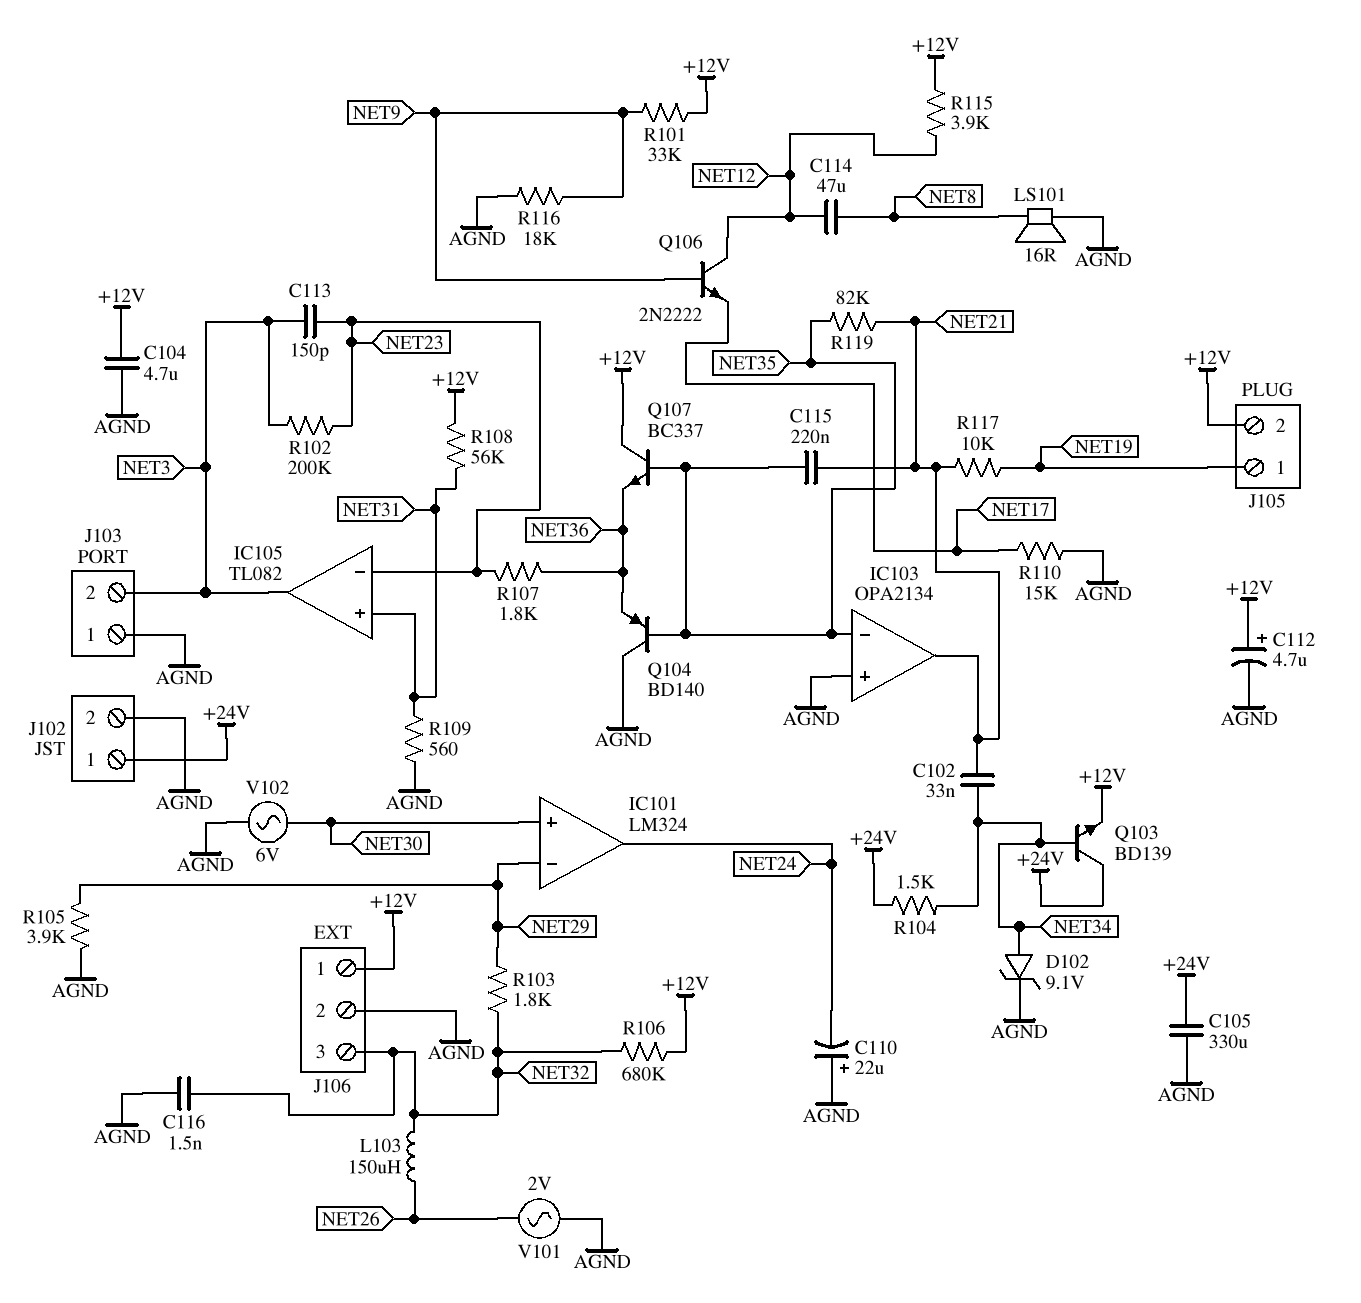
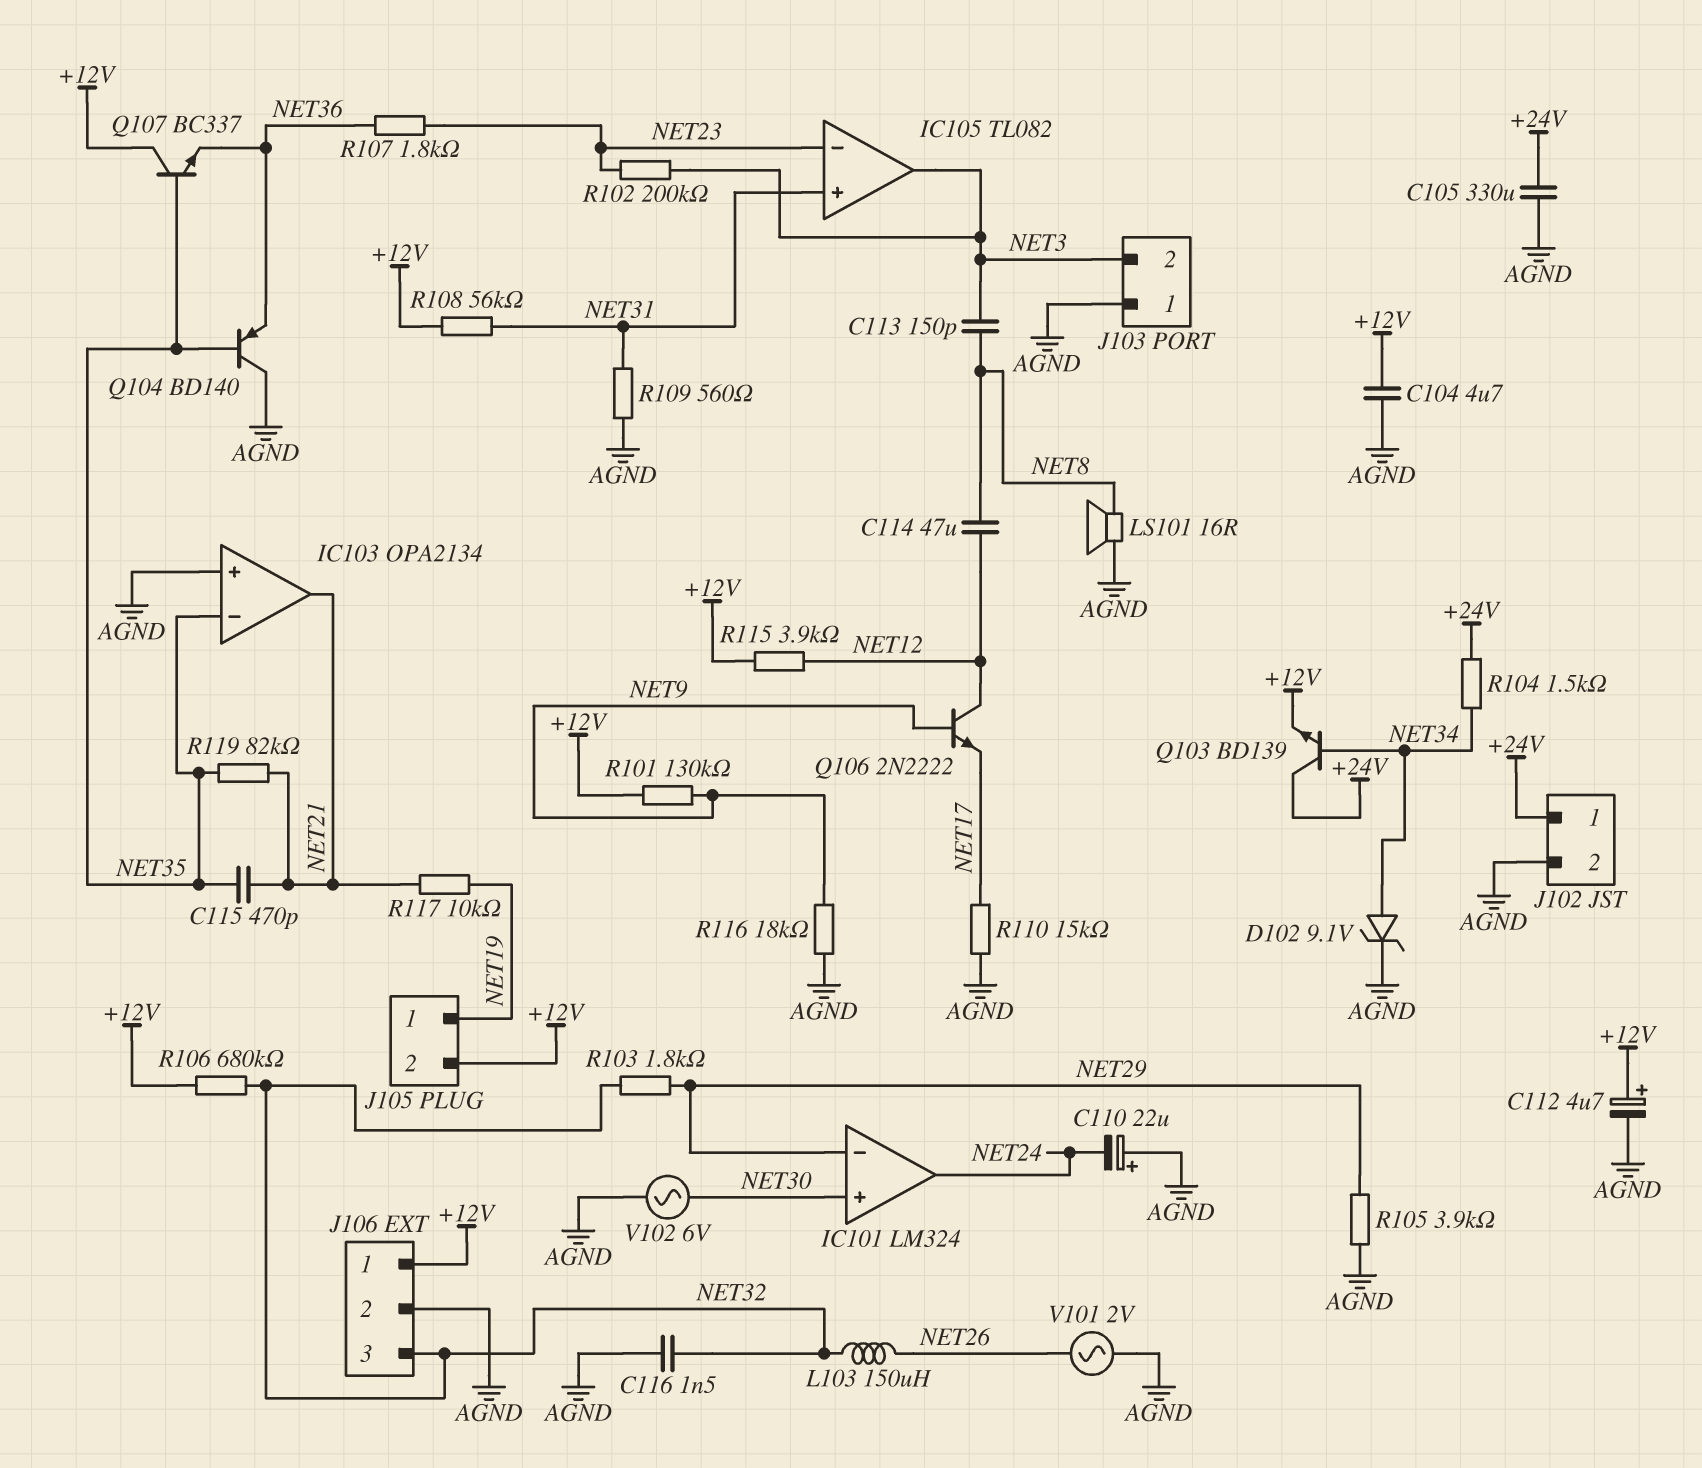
C102: 33nF (NET21, NET34) -> none
C113: 150pF (NET3, NET23) -> 150pF (NET3, NET8)
C115: 220nF (NET21, NET35) -> 470pF (NET21, NET35)
R101: 33k (+12V, NET9) -> 130k (+12V, NET9)

